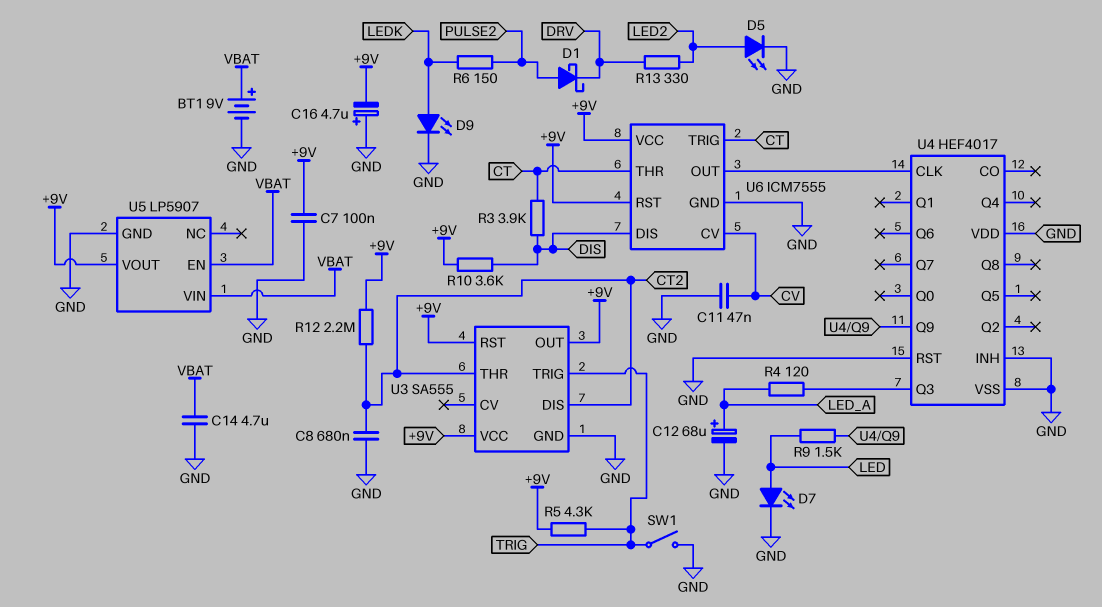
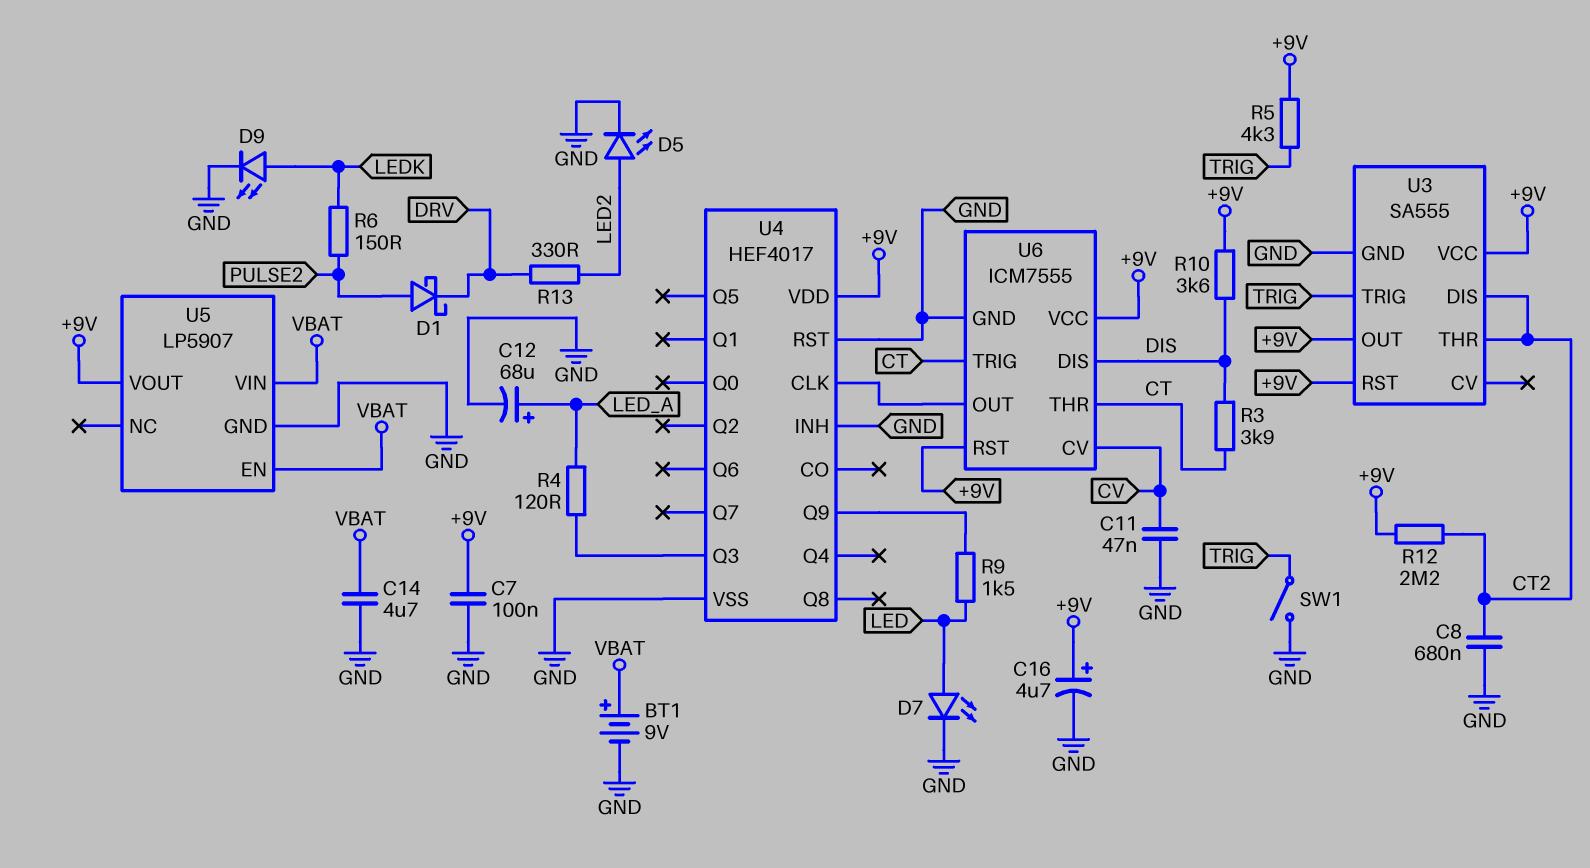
C16: 4.7uF (plus GND, minus +9V) -> 4.7uF (plus +9V, minus GND)
U4 pin VDD: GND -> +9V

